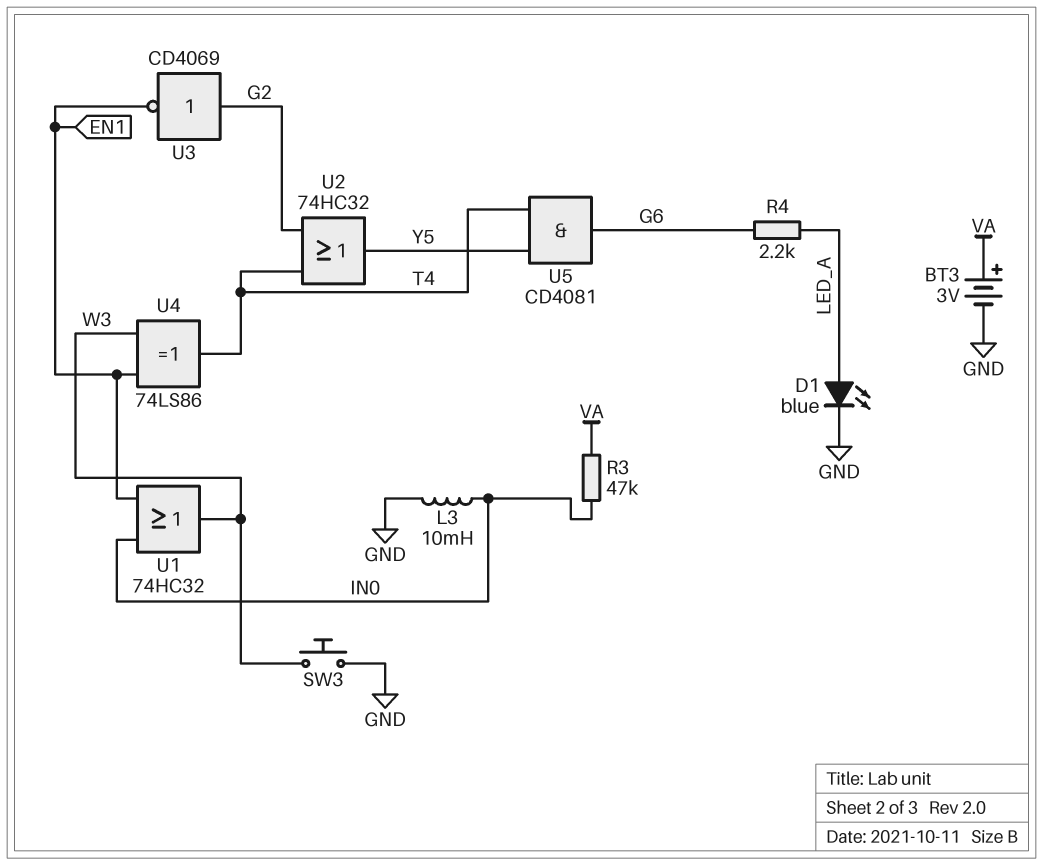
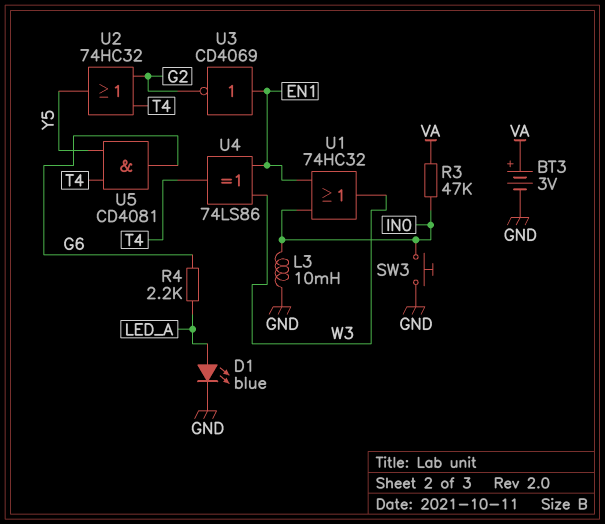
SW3: button (GND, W3) -> button (GND, IN0)
U3: NOT CD4069 (in G2, out EN1) -> NOT CD4069 (in EN1, out G2)

